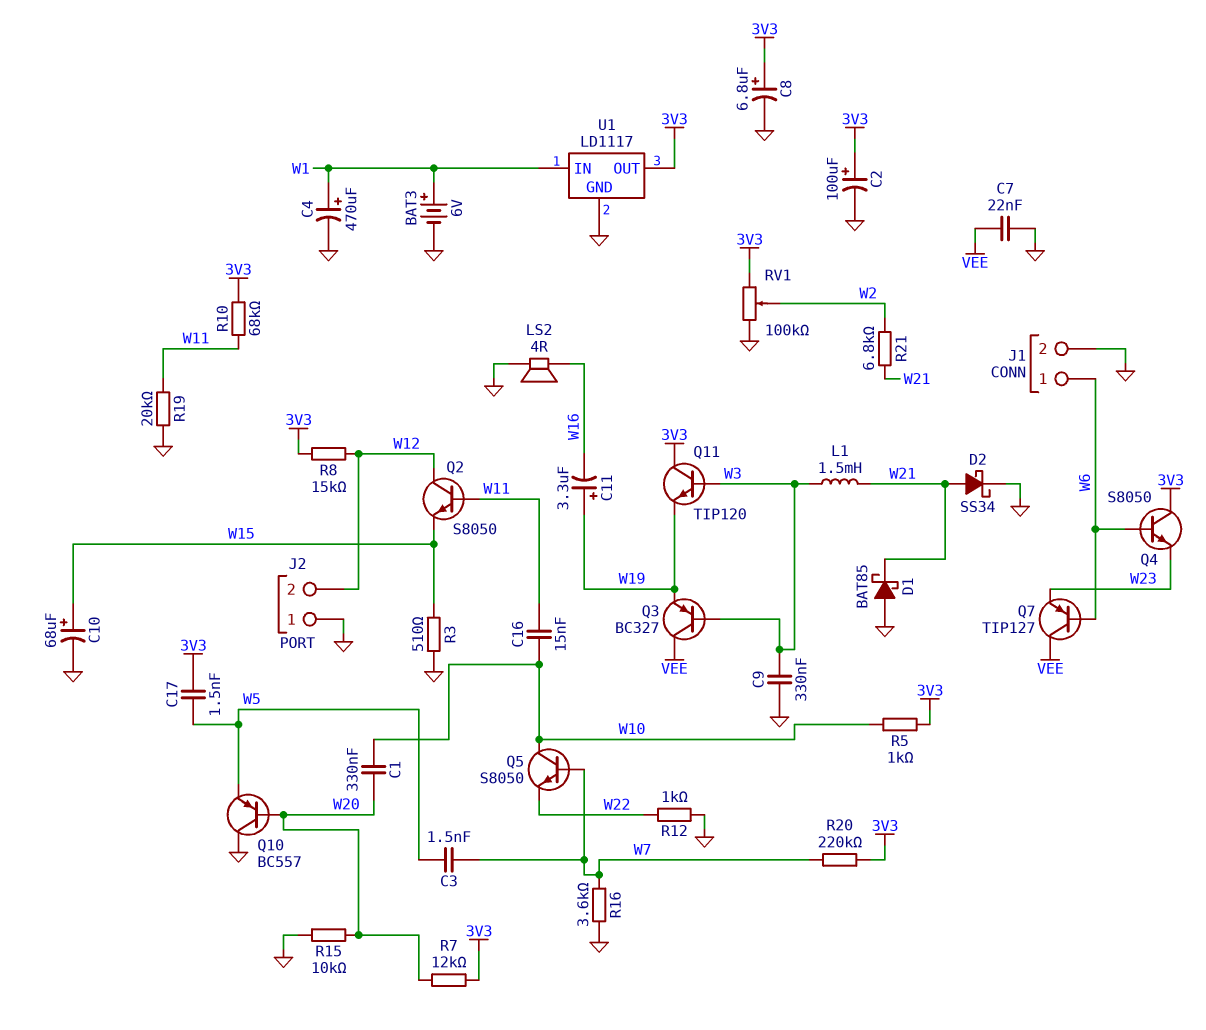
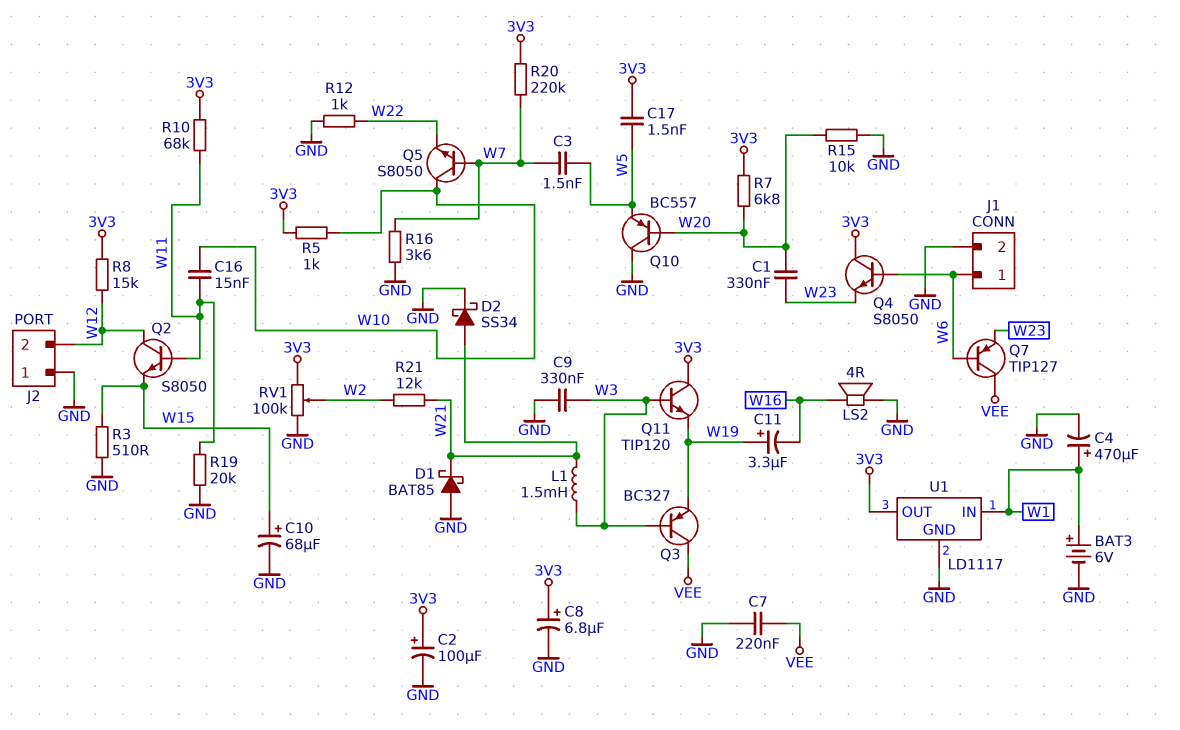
C1: 330nF (W10, W20) -> 330nF (W20, W23)
C7: 22nF (GND, VEE) -> 220nF (GND, VEE)
R7: 12k (3V3, W20) -> 6.8k (3V3, W20)
R21: 6.8k (W2, W21) -> 12k (W2, W21)

